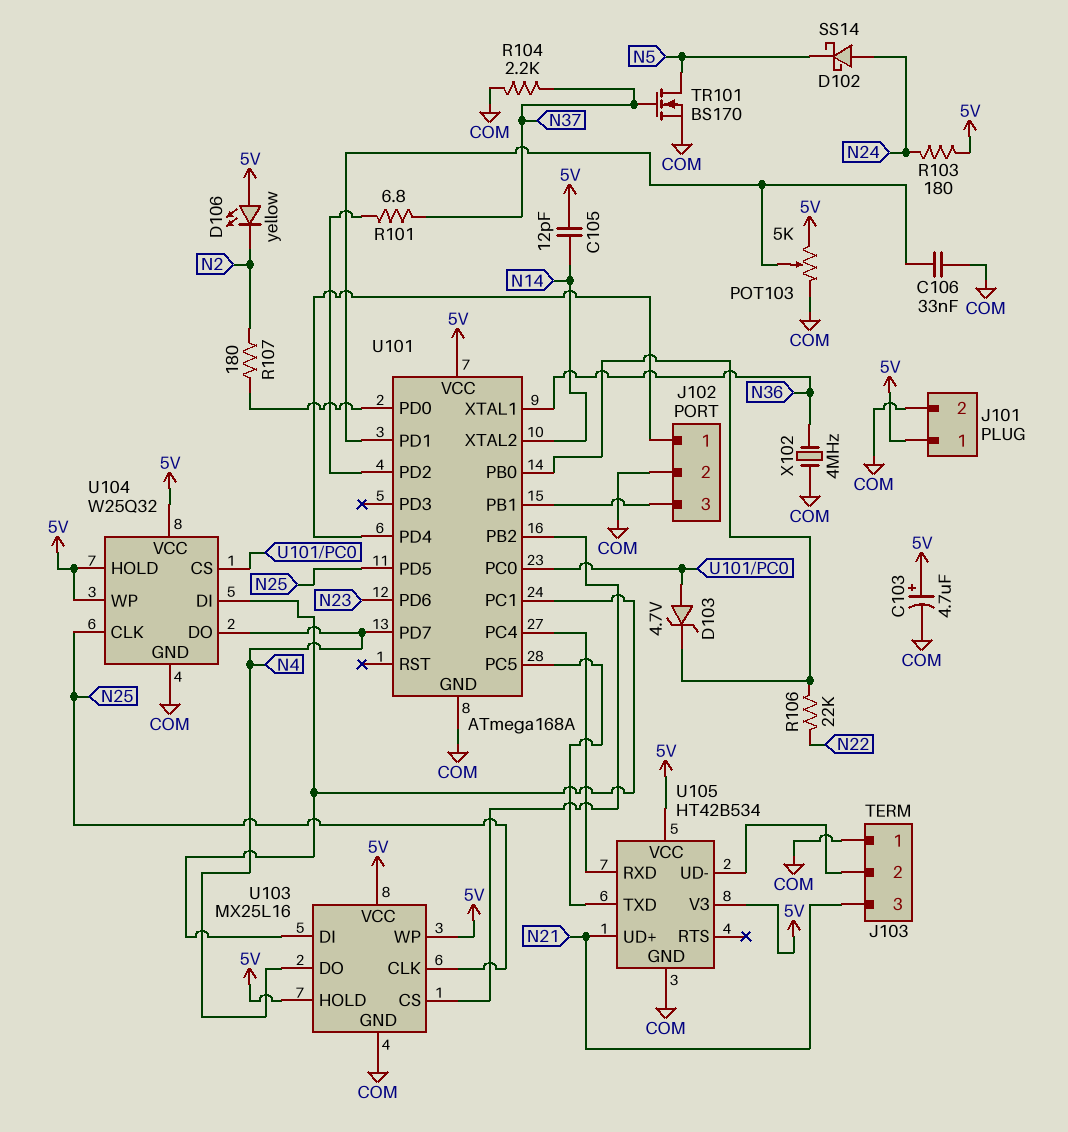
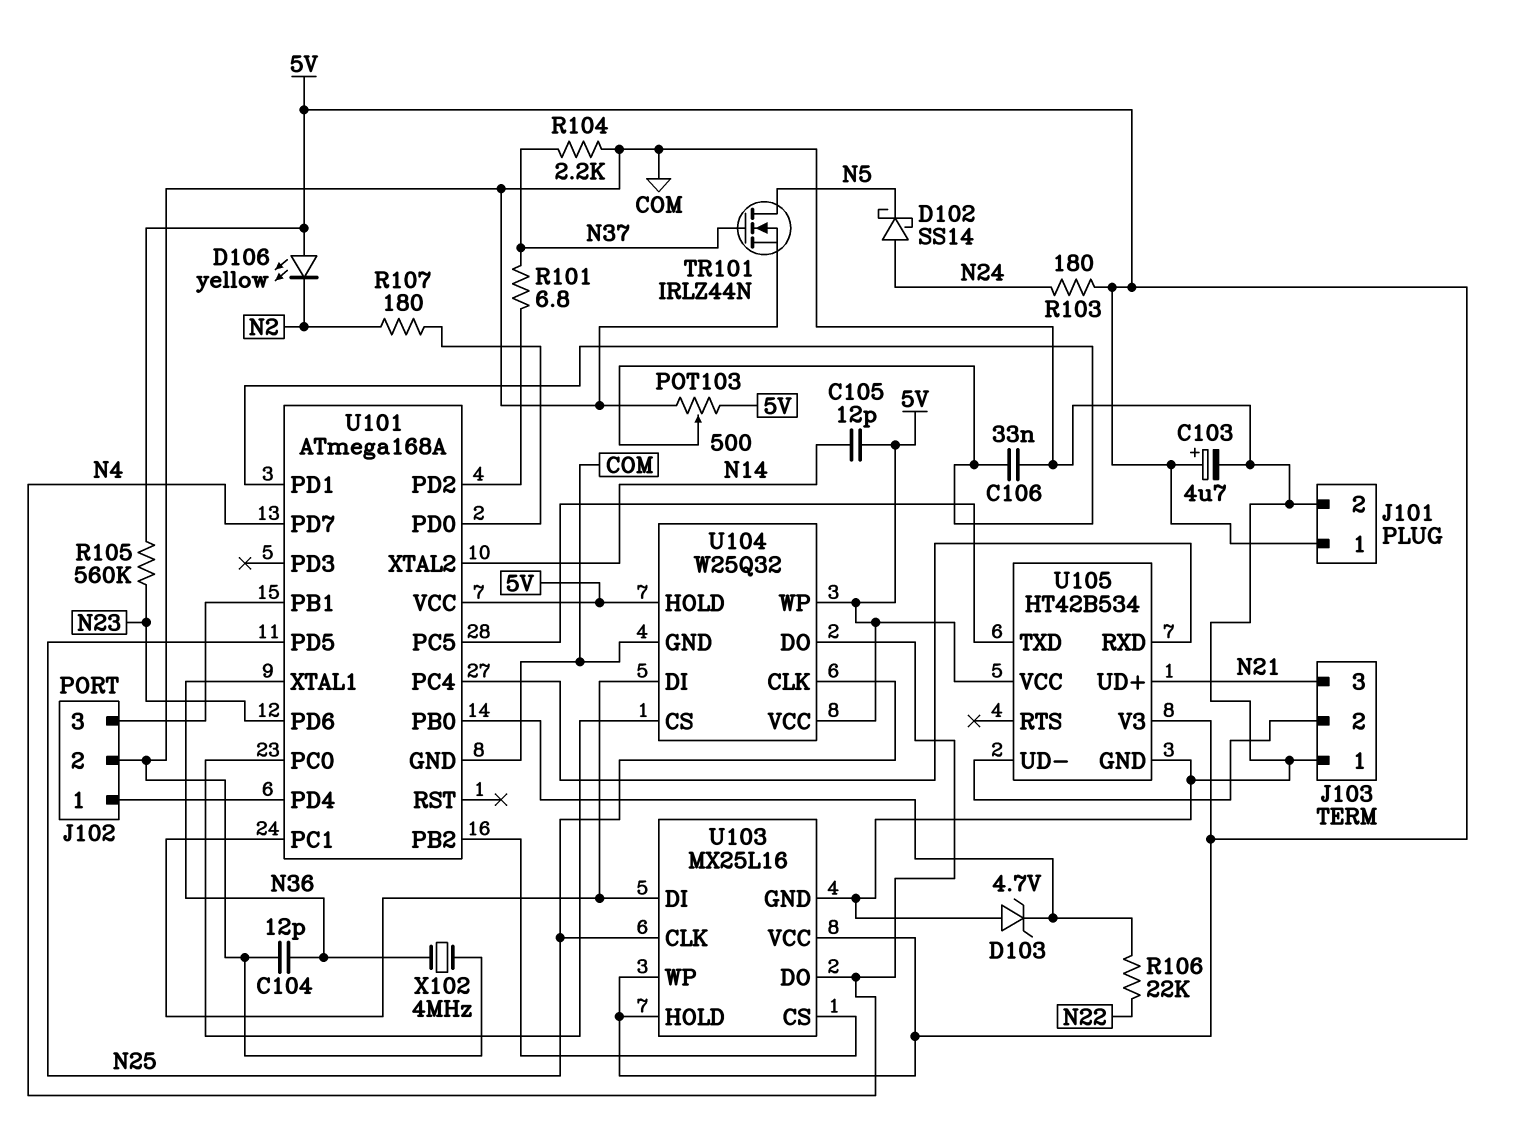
C104: none -> 12pF (COM, N36)
D103: zener 4.7V (A U101/PC0, K U101/PB0) -> zener 4.7V (A COM, K U101/PB0)
POT103: 5k (5V, COM, wiper U101/PD1) -> 500 (5V, COM, wiper U101/PD1)
R105: none -> 560k (5V, N23)
TR101: NMOS BS170 (G N37, D N5, S COM) -> NMOS IRLZ44N (G N37, D N5, S COM)

